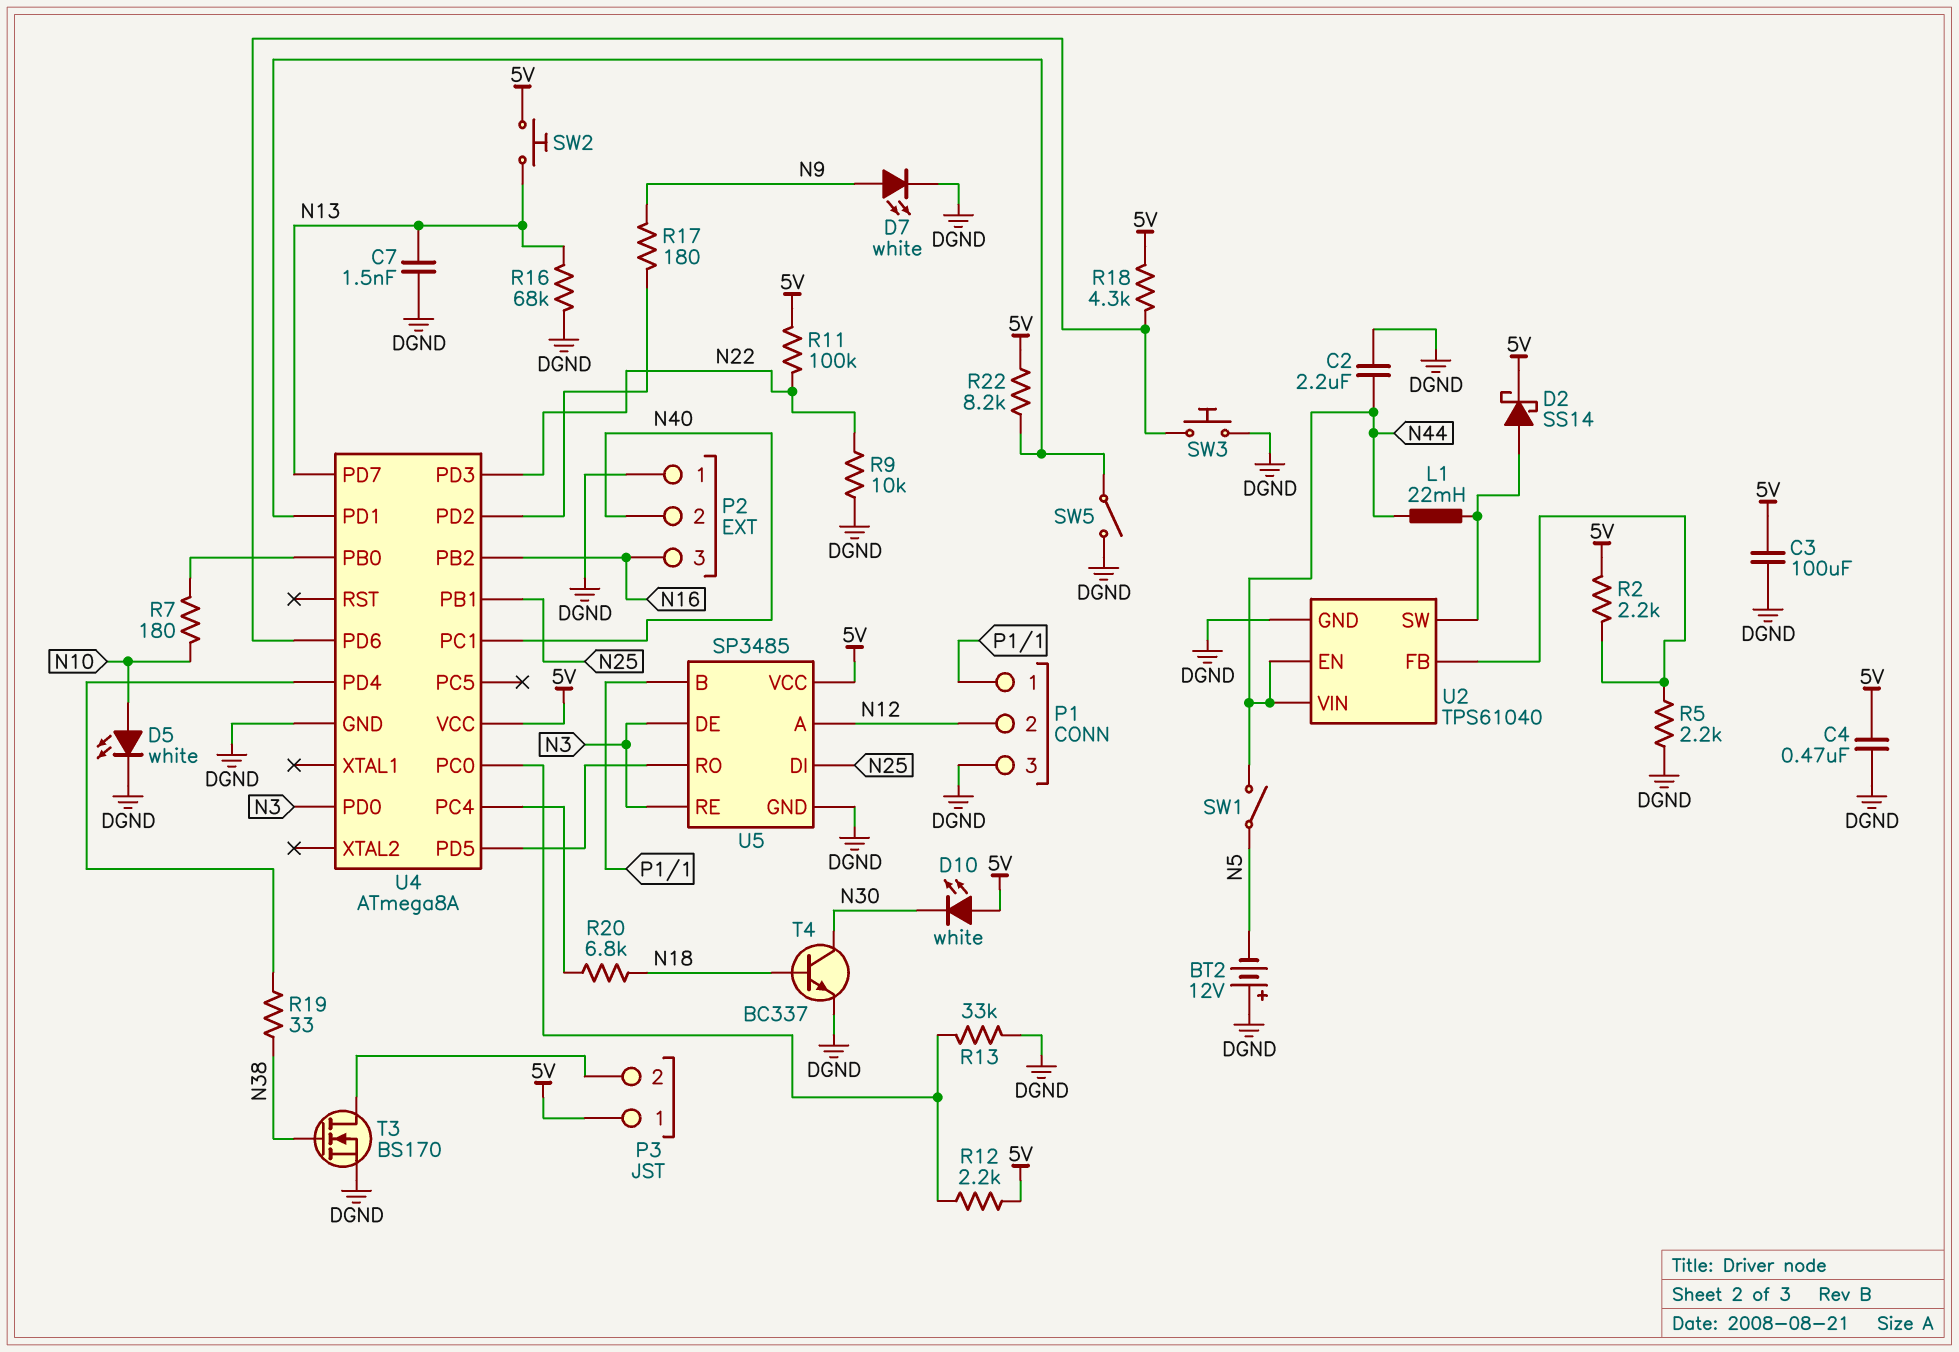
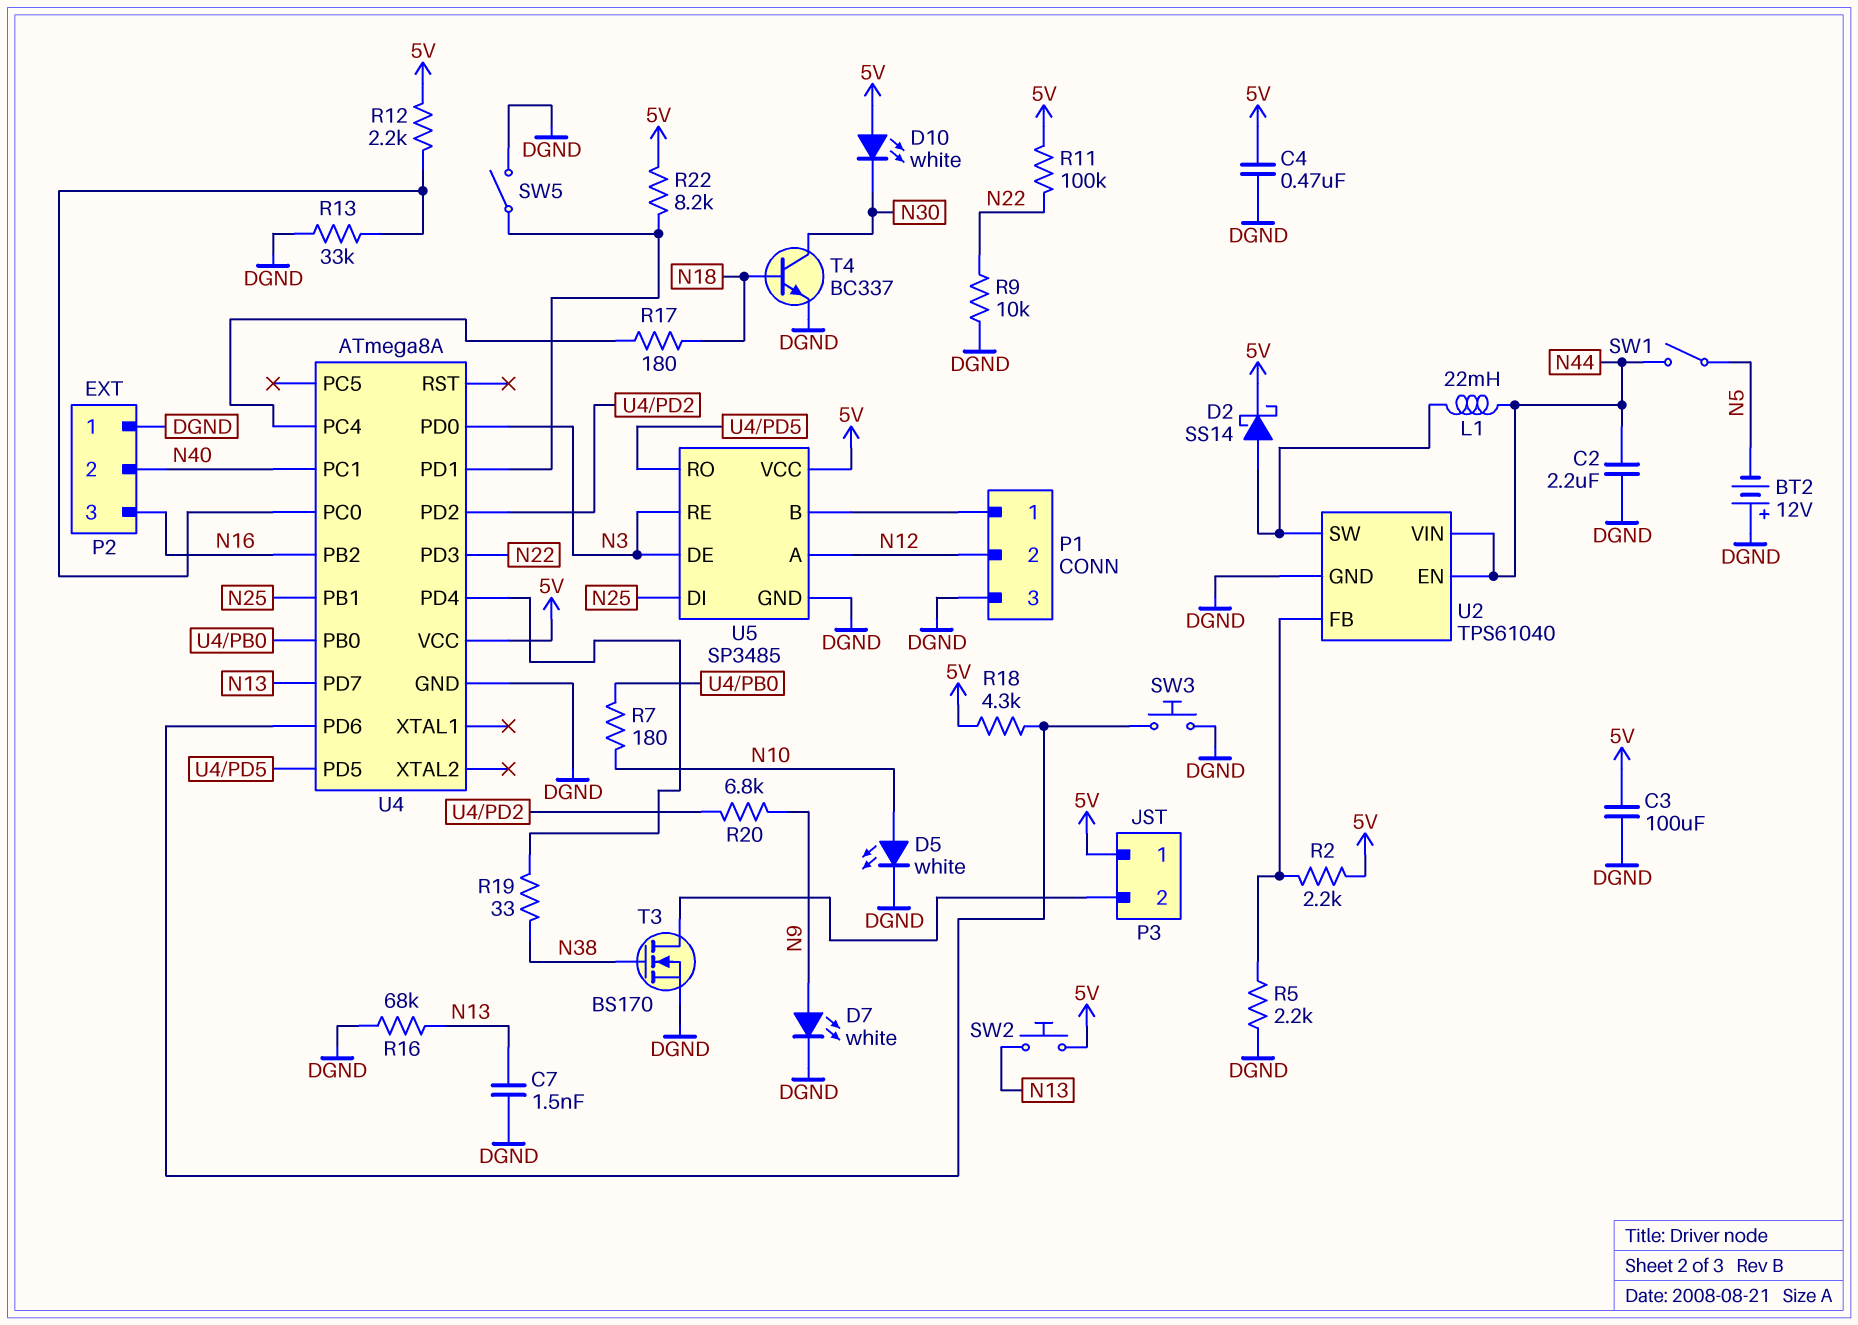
R17: 180 (N9, U4/PD2) -> 180 (N18, U4/PC4)
R20: 6.8k (N18, U4/PC4) -> 6.8k (N9, U4/PD2)

